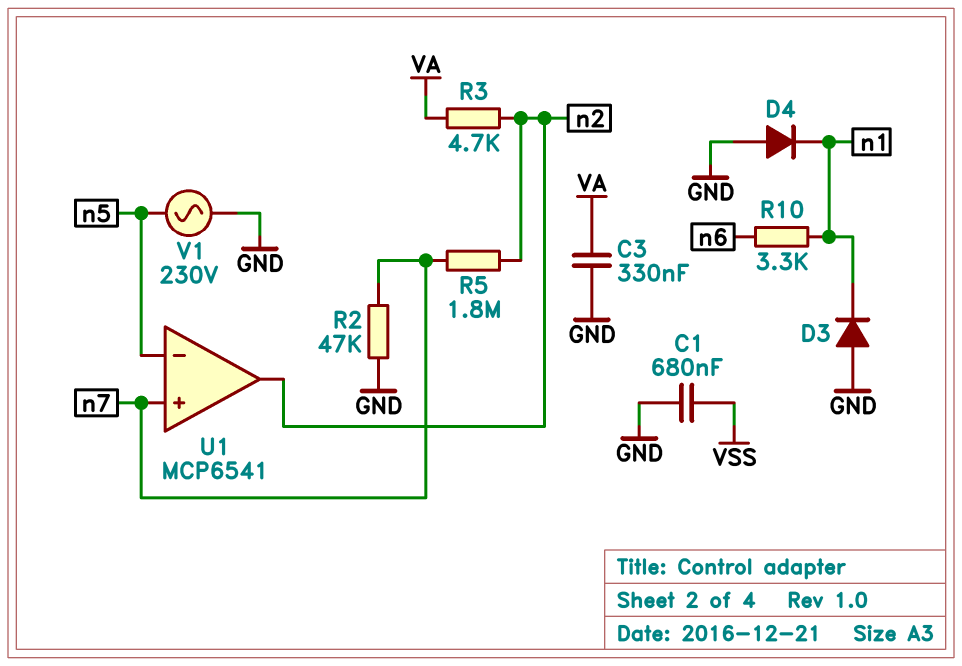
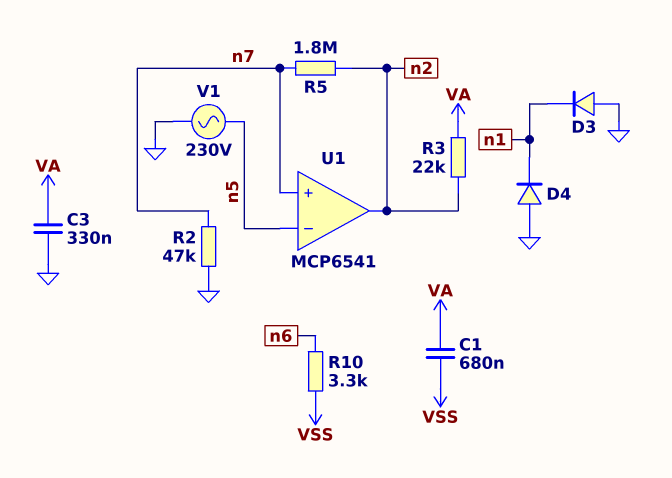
C1: 680nF (GND, VSS) -> 680nF (VA, VSS)
R3: 4.7k (VA, n2) -> 22k (VA, n2)
R10: 3.3k (n1, n6) -> 3.3k (VSS, n6)

